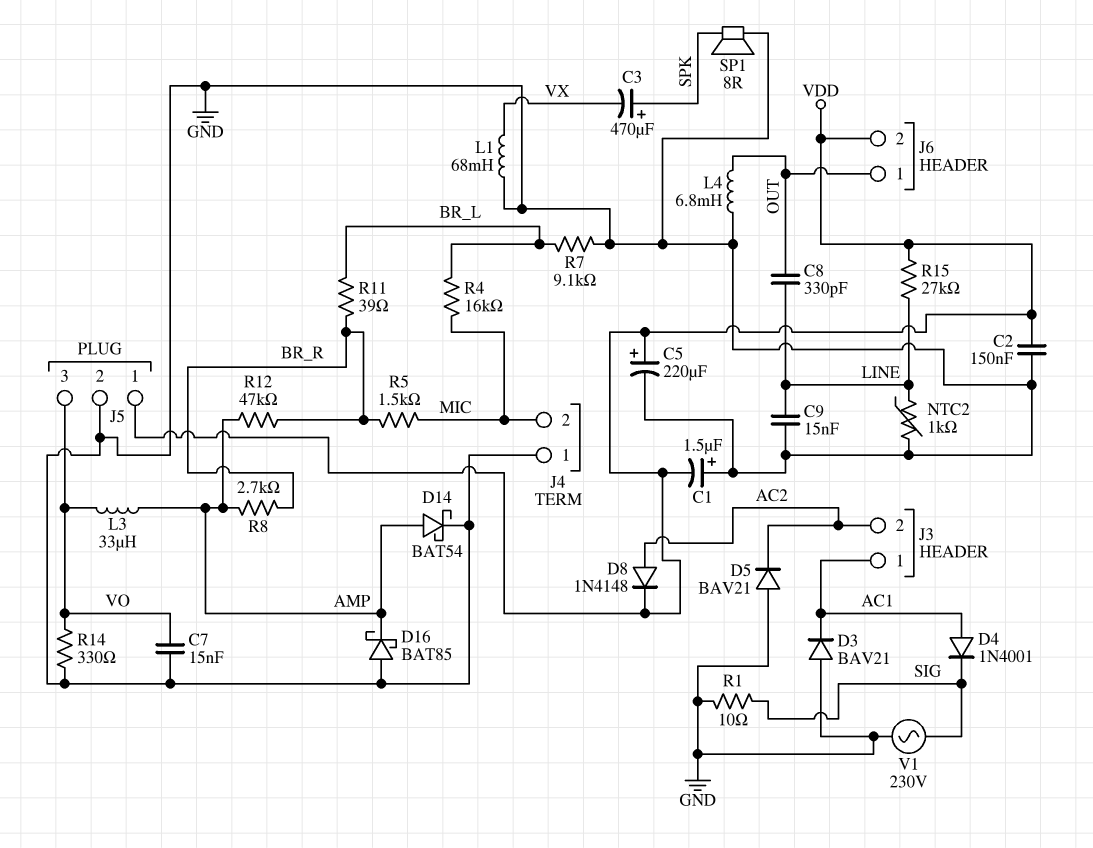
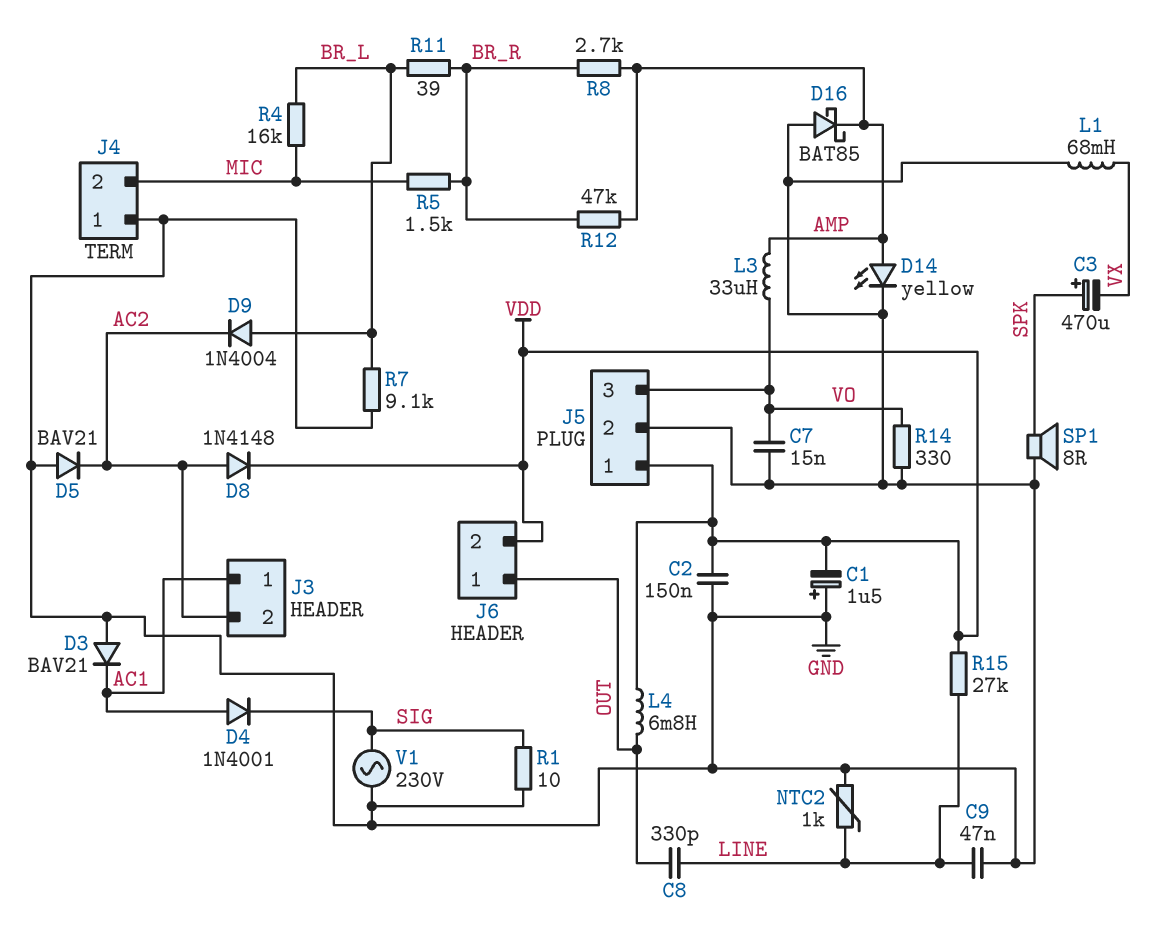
C5: 220uF (plus VDD, minus GND) -> none
C9: 15nF (GND, LINE) -> 47nF (GND, LINE)
D9: none -> diode 1N4004 (A BR_L, K AC2)
D14: schottky BAT54 (A AMP, K GND) -> LED yellow (A AMP, K GND)
L4: 6.8mH (GND, OUT) -> 6.8mH (OUT, VDD)

